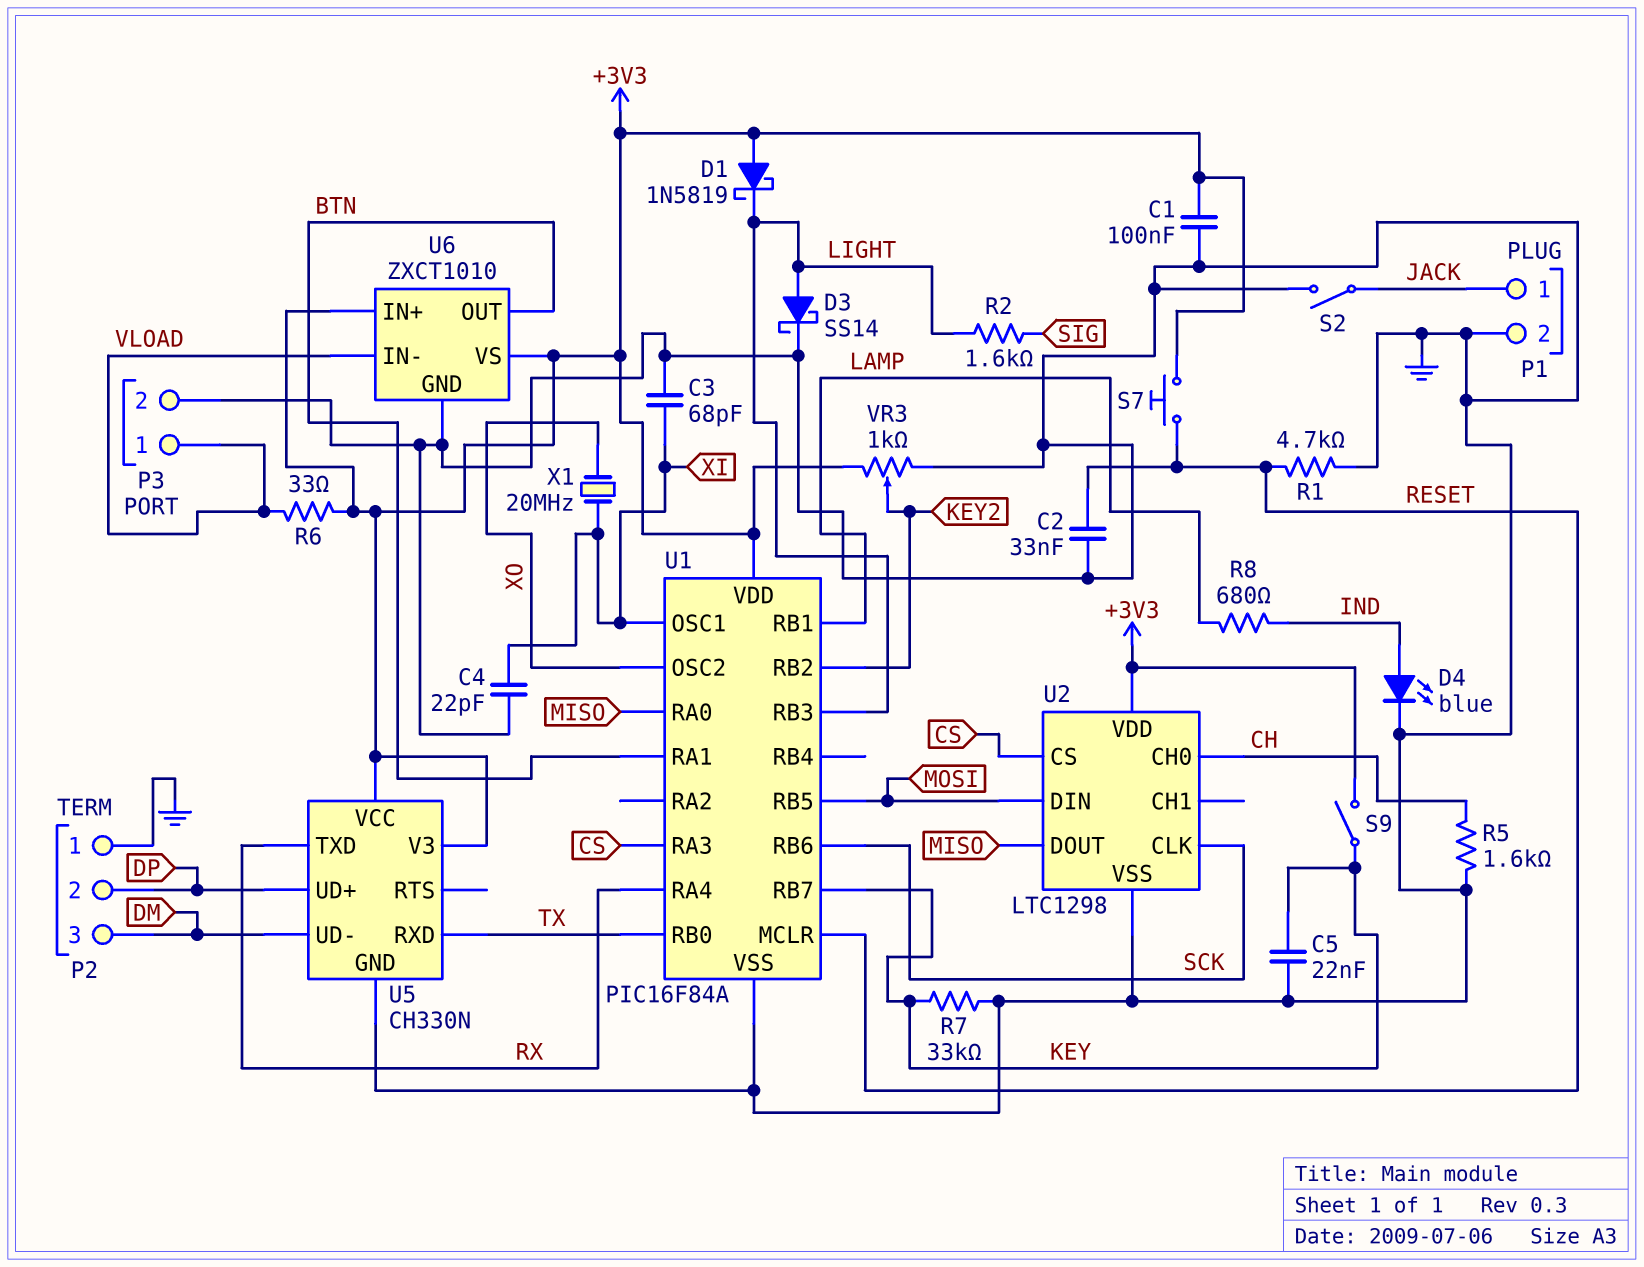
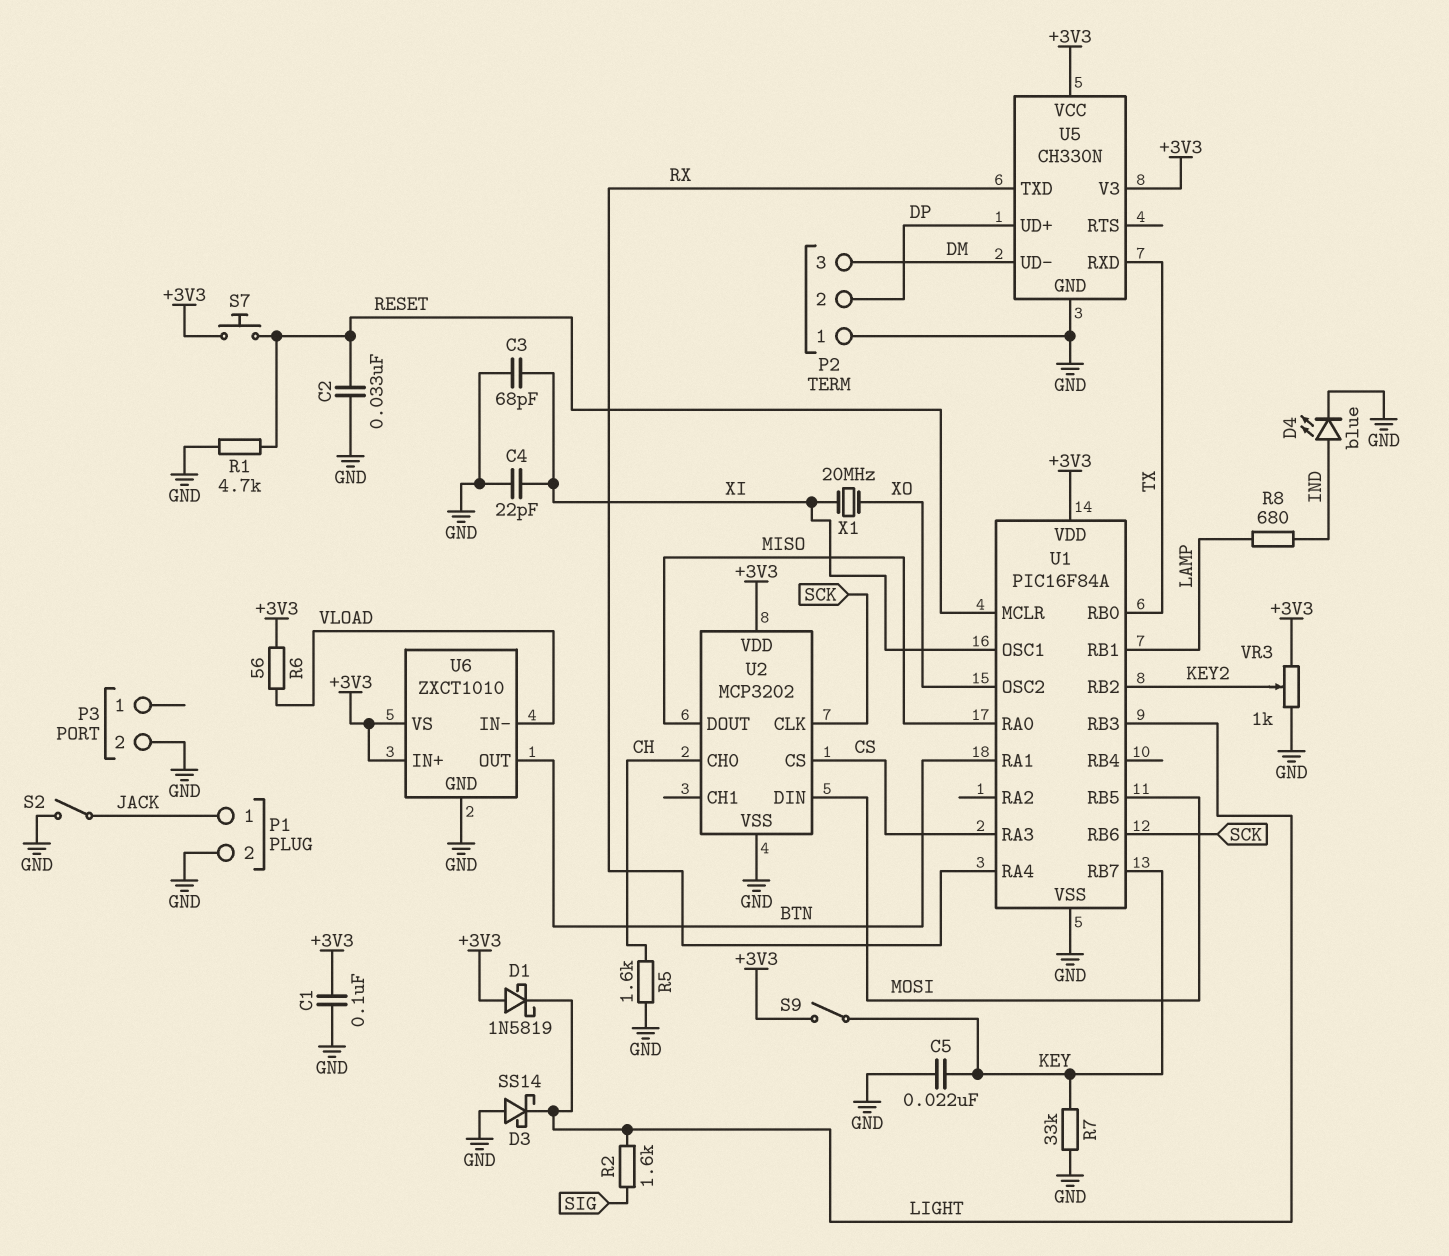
D3: schottky SS14 (A LIGHT, K GND) -> schottky SS14 (A GND, K LIGHT)
P3 pin 1: VLOAD -> none
R6: 33 (+3V3, VLOAD) -> 56 (+3V3, VLOAD)
U2: LTC1298 -> MCP3202

